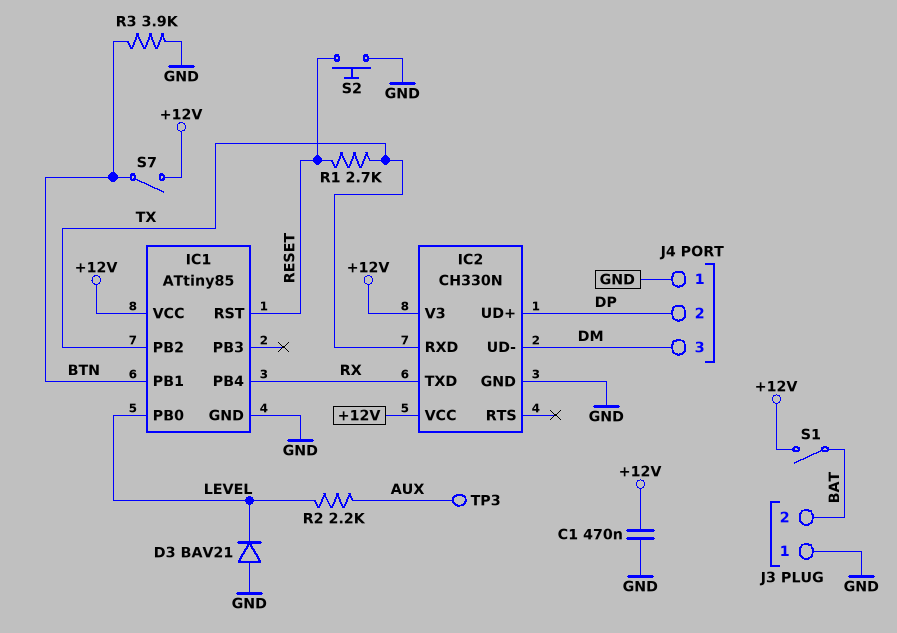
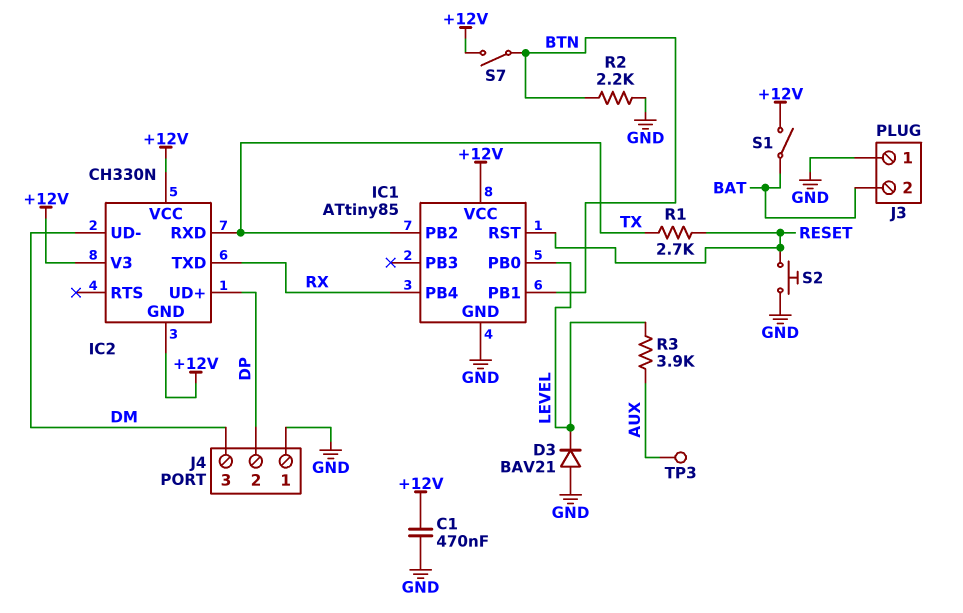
IC2 pin GND: GND -> +12V
R2: 2.2k (AUX, LEVEL) -> 2.2k (BTN, GND)
R3: 3.9k (BTN, GND) -> 3.9k (AUX, LEVEL)

